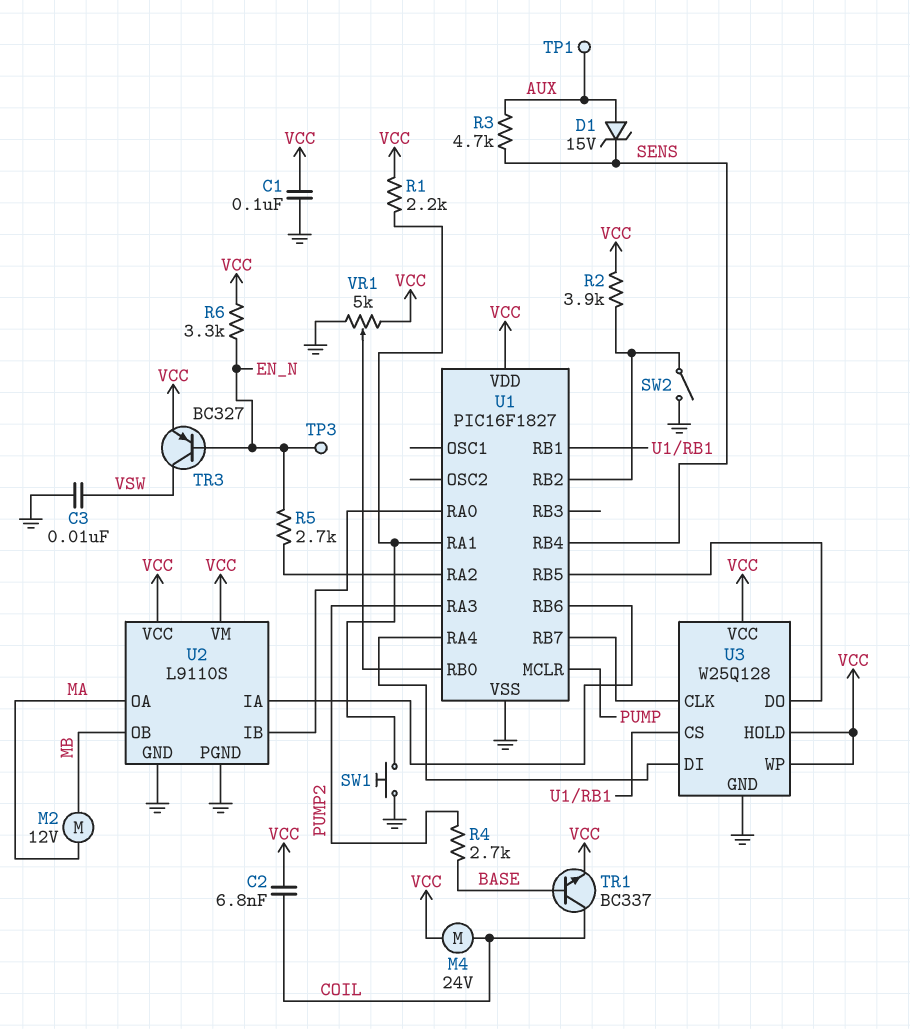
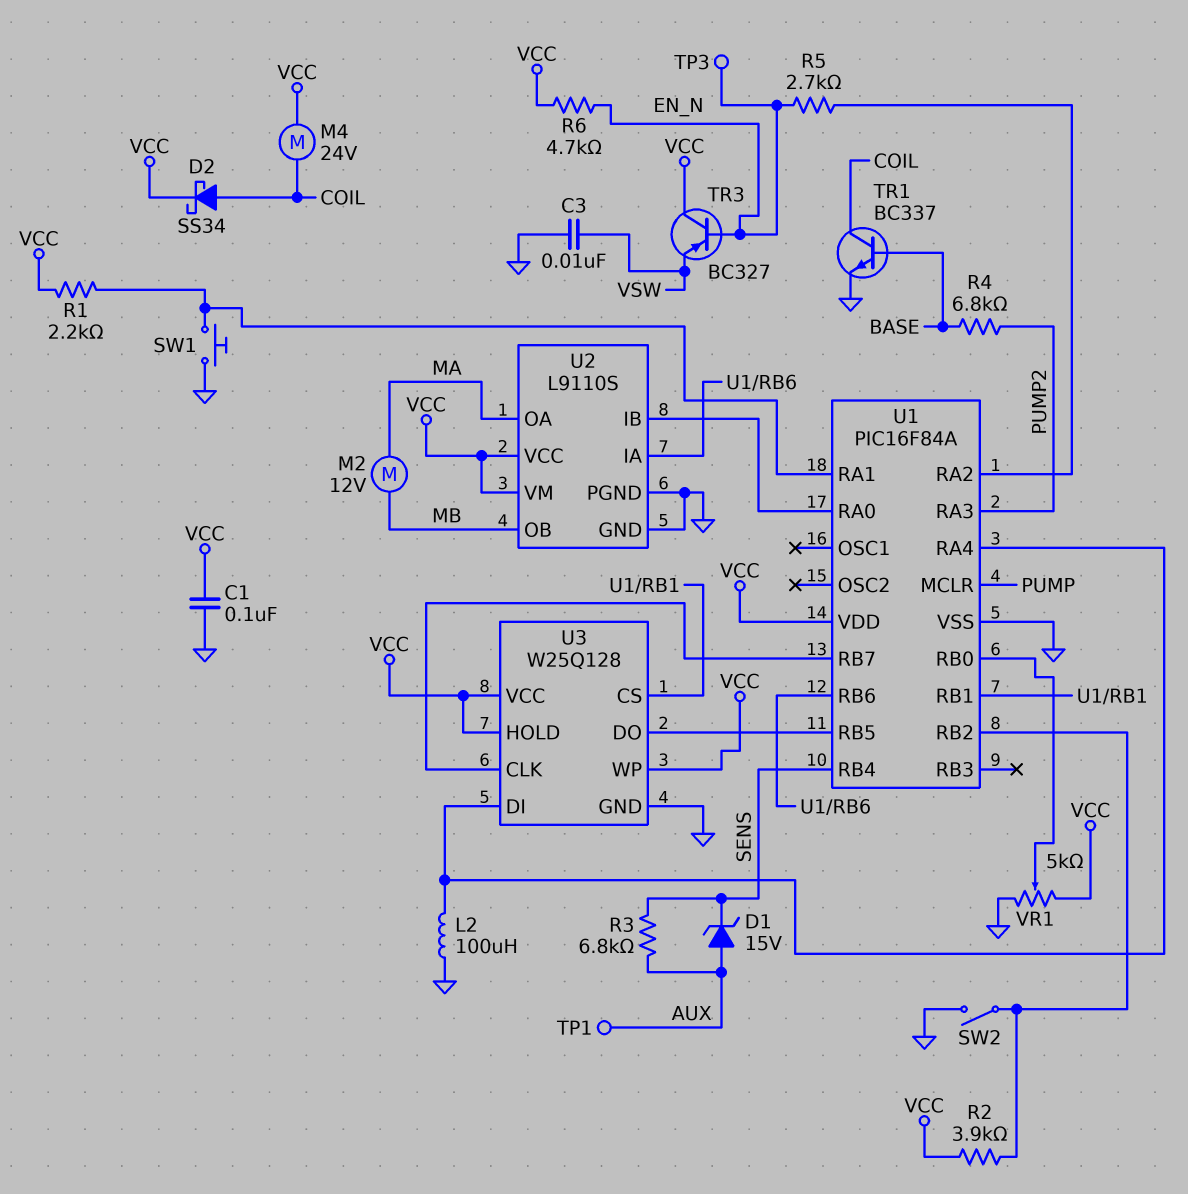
C2: 6.8nF (COIL, VCC) -> none
D2: none -> schottky SS34 (A COIL, K VCC)
L2: none -> 100uH (GND, U1/RA4)
R3: 4.7k (AUX, SENS) -> 6.8k (AUX, SENS)
R4: 2.7k (BASE, PUMP2) -> 6.8k (BASE, PUMP2)
R6: 3.3k (EN_N, VCC) -> 4.7k (EN_N, VCC)
TR1: NPN BC337 (B BASE, C COIL, E VCC) -> NPN BC337 (B BASE, C COIL, E GND)
TR3: PNP BC327 (B EN_N, C VSW, E VCC) -> PNP BC327 (B EN_N, C VCC, E VSW)
U1: PIC16F1827 -> PIC16F84A

